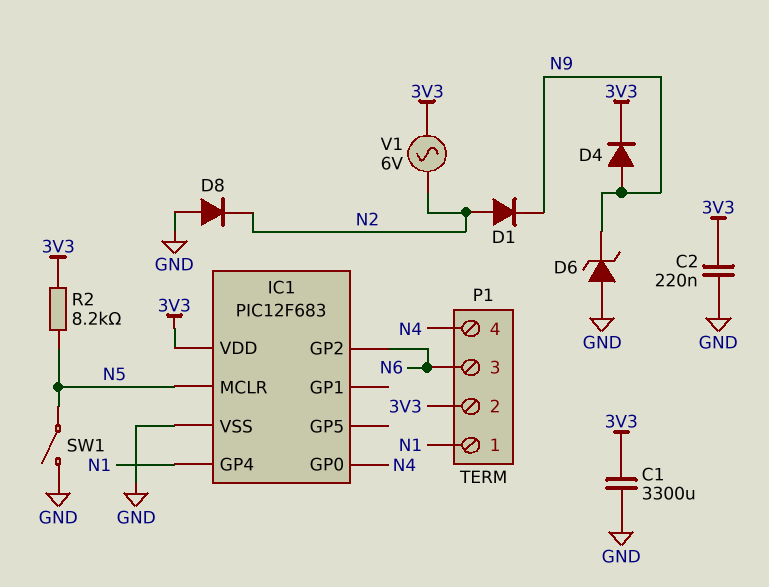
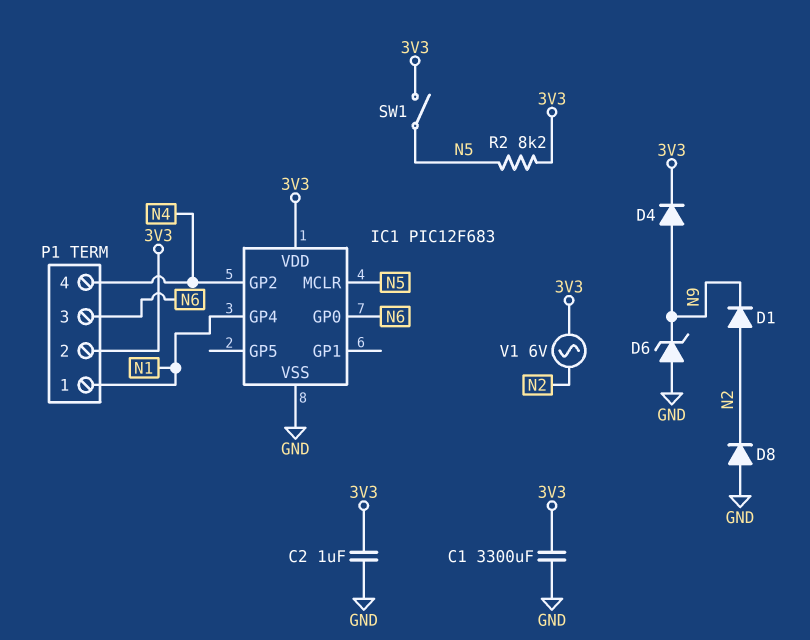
C2: 220nF (3V3, GND) -> 1uF (3V3, GND)
IC1 pin GP0: N4 -> N6
IC1 pin GP2: N6 -> N4
SW1: switch (GND, N5) -> switch (3V3, N5)

